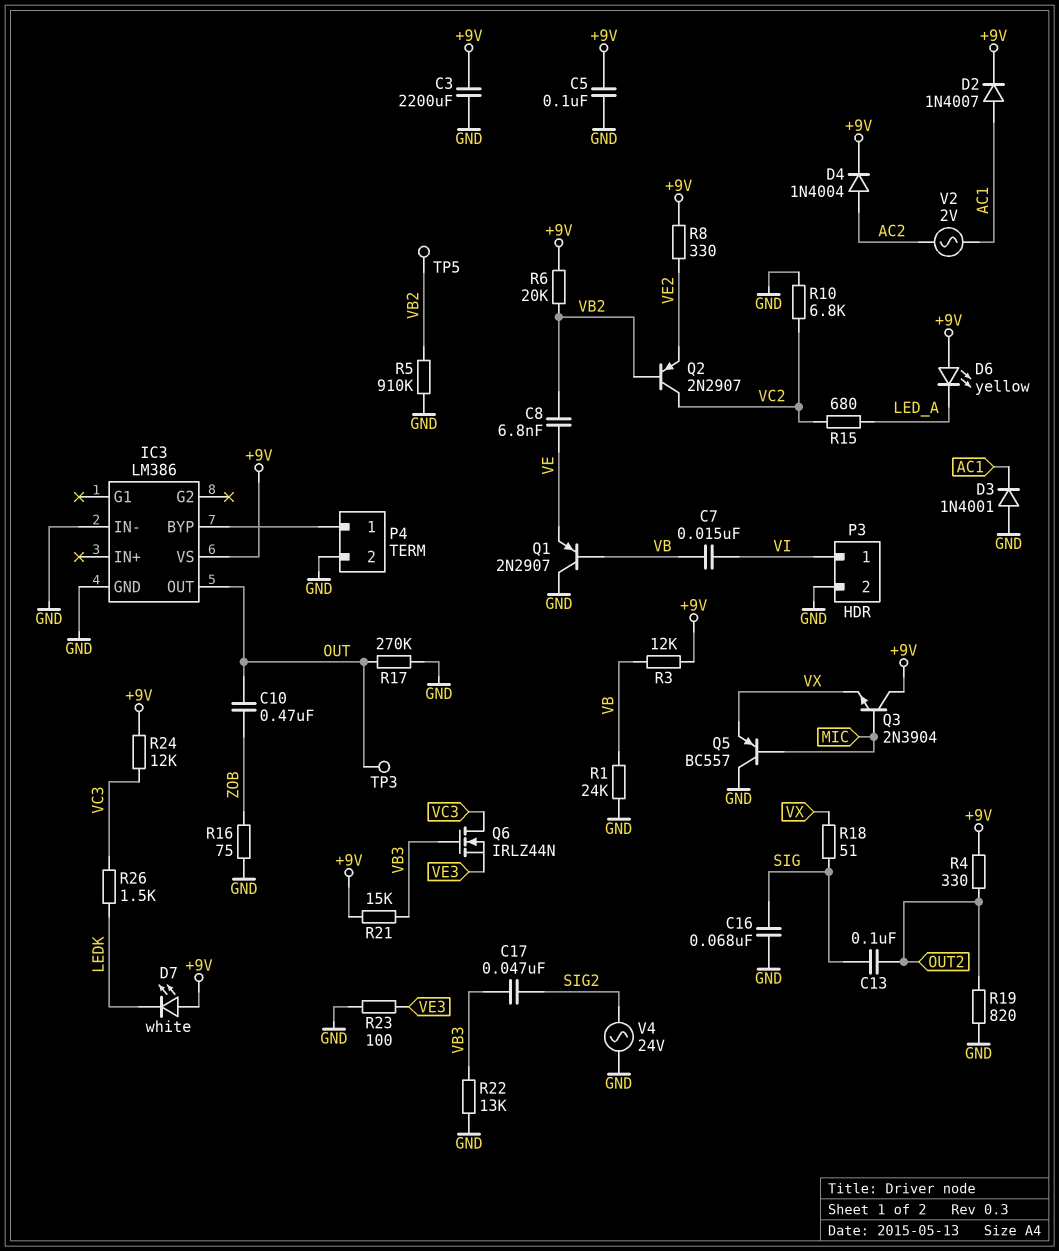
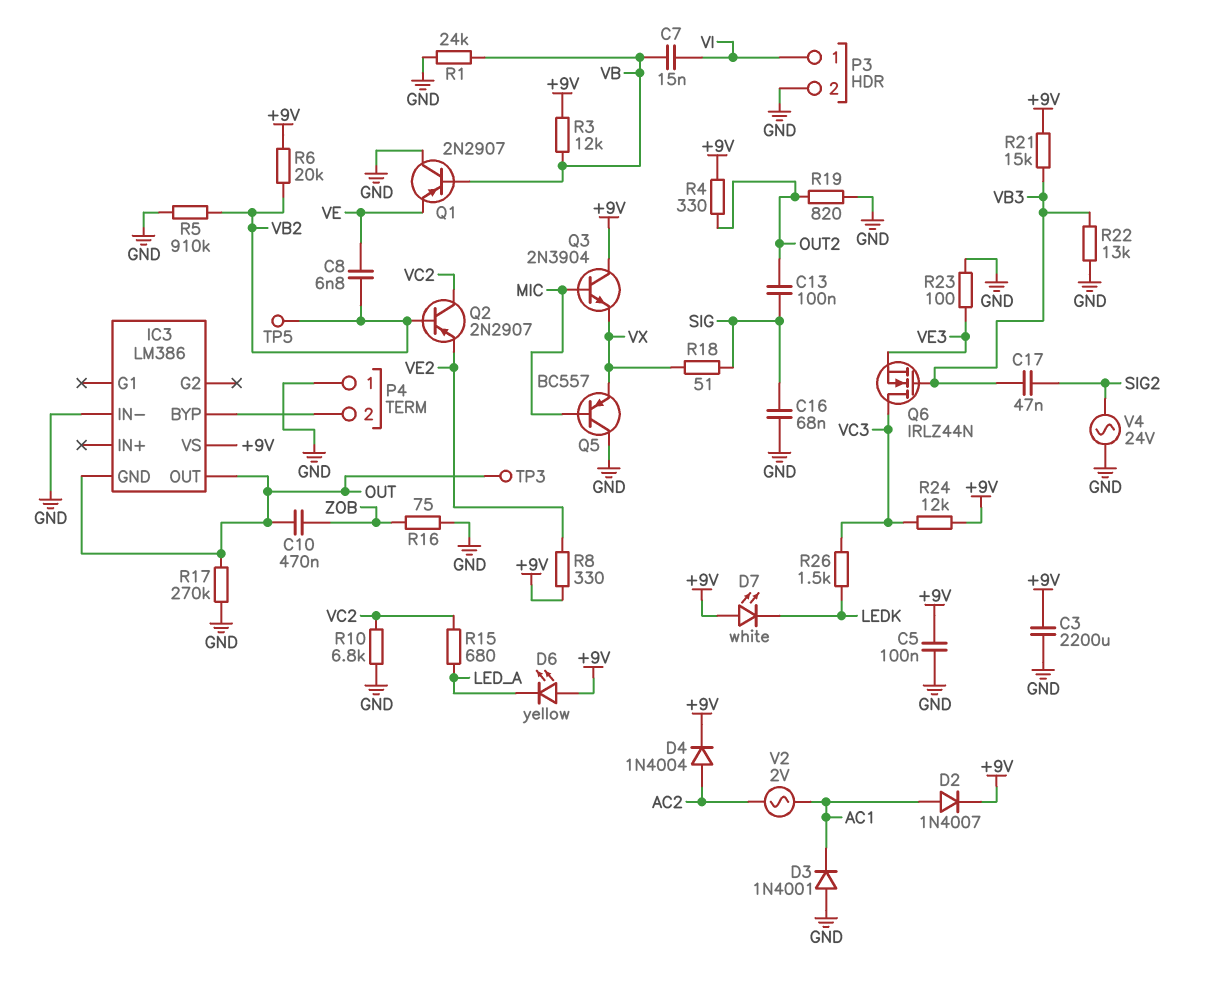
IC3 pin GND: GND -> OUT
P4 pin 1: IC3/BYP -> GND
P4 pin 2: GND -> IC3/BYP

